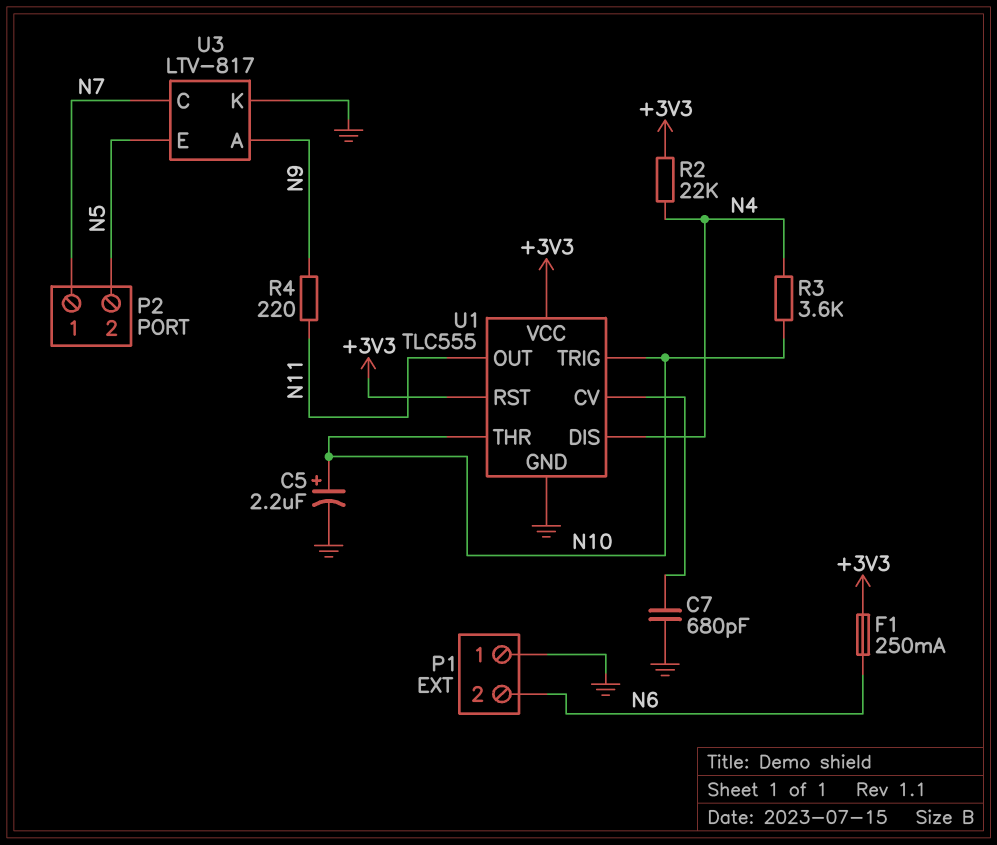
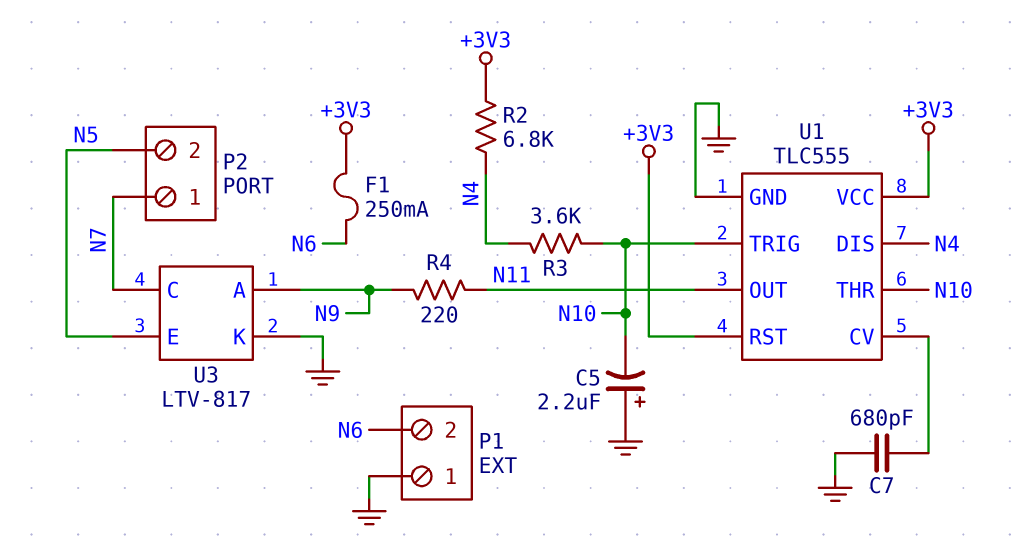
C5: 2.2uF (plus N10, minus GND) -> 2.2uF (plus GND, minus N10)
R2: 22k (+3V3, N4) -> 6.8k (+3V3, N4)

